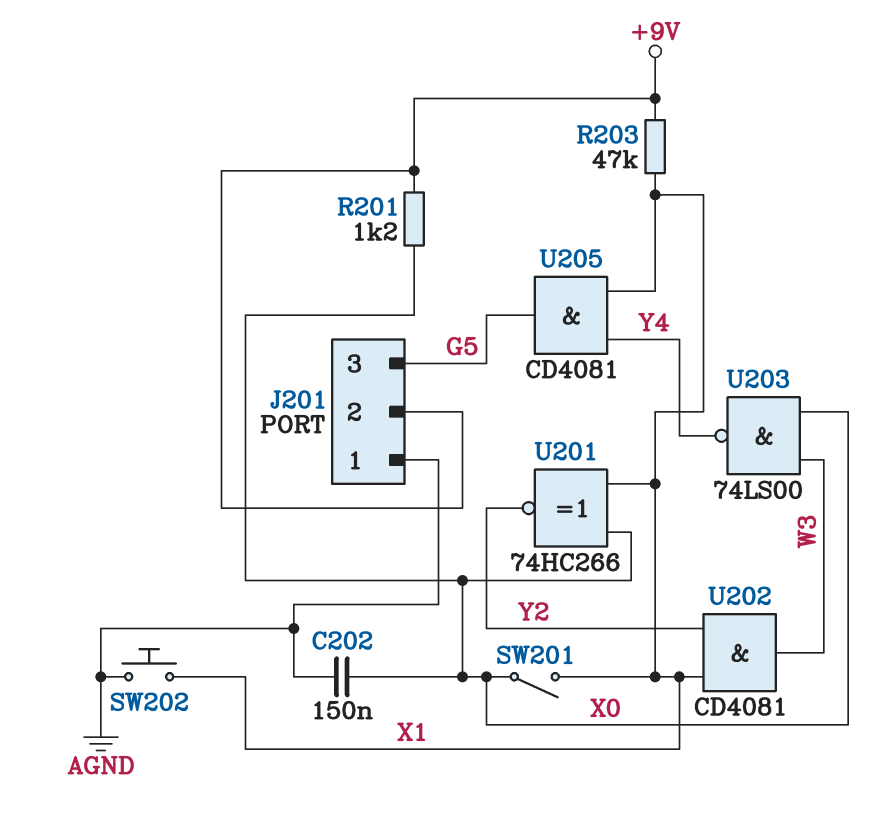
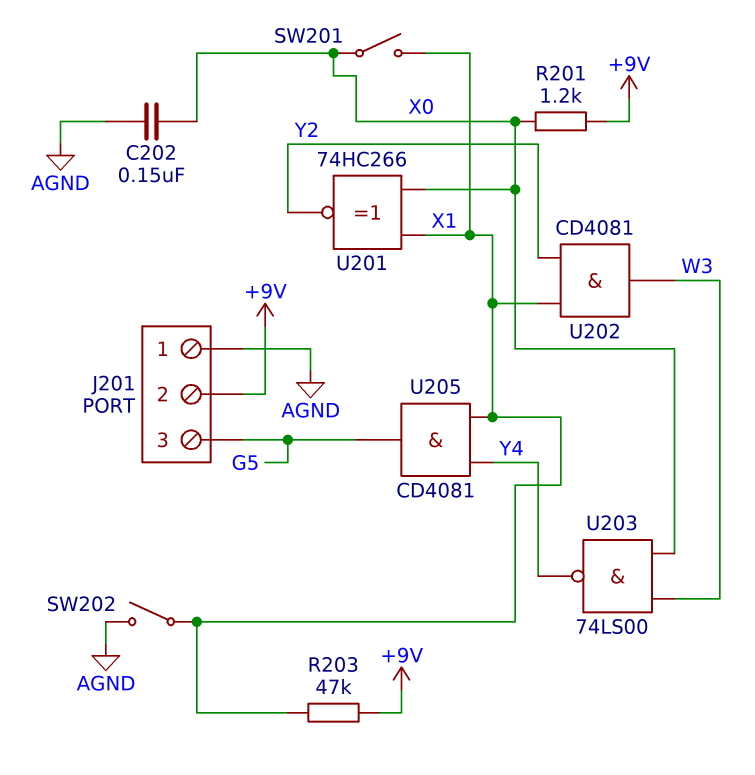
SW202: button (AGND, X1) -> switch (AGND, X1)

